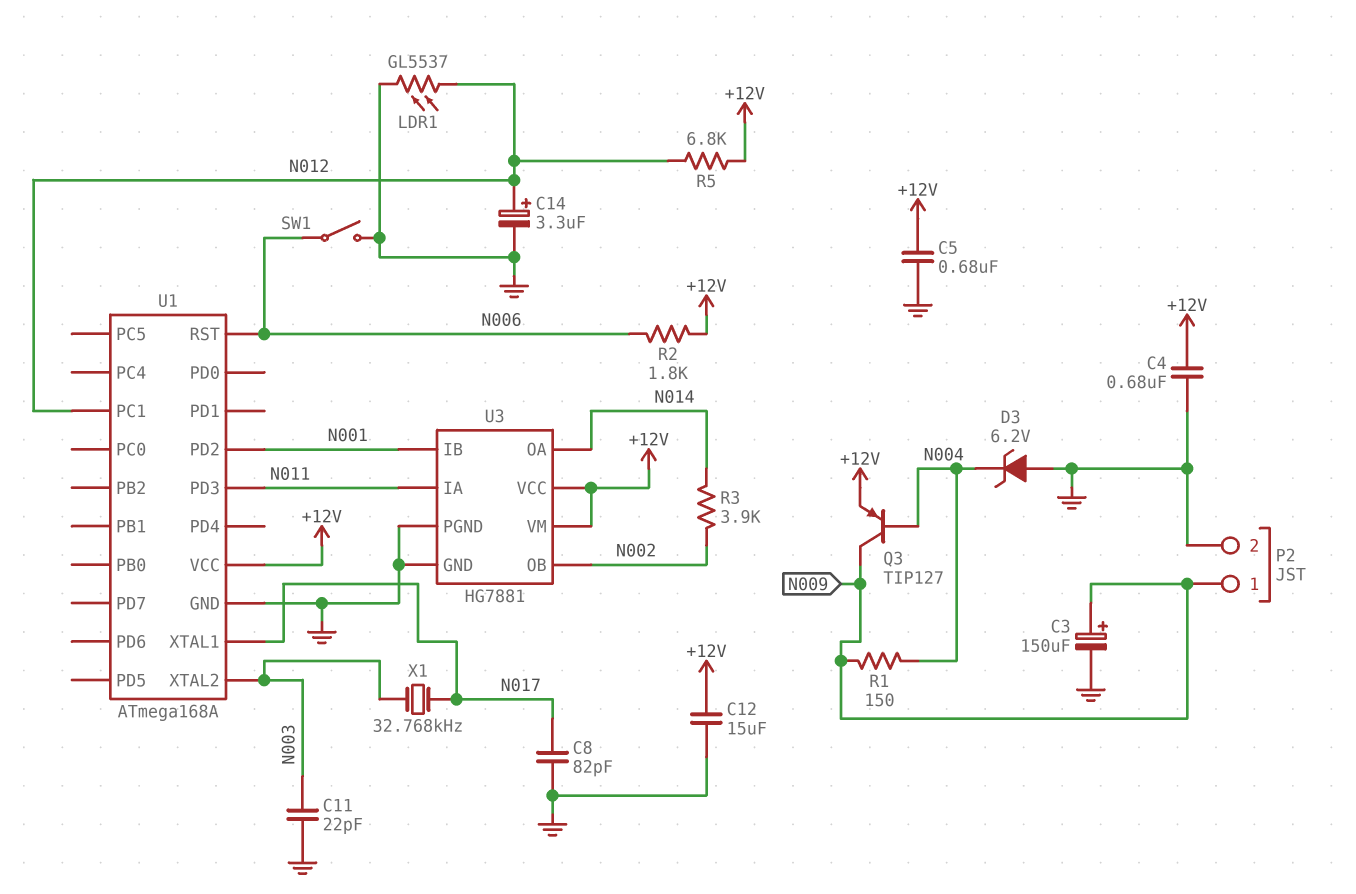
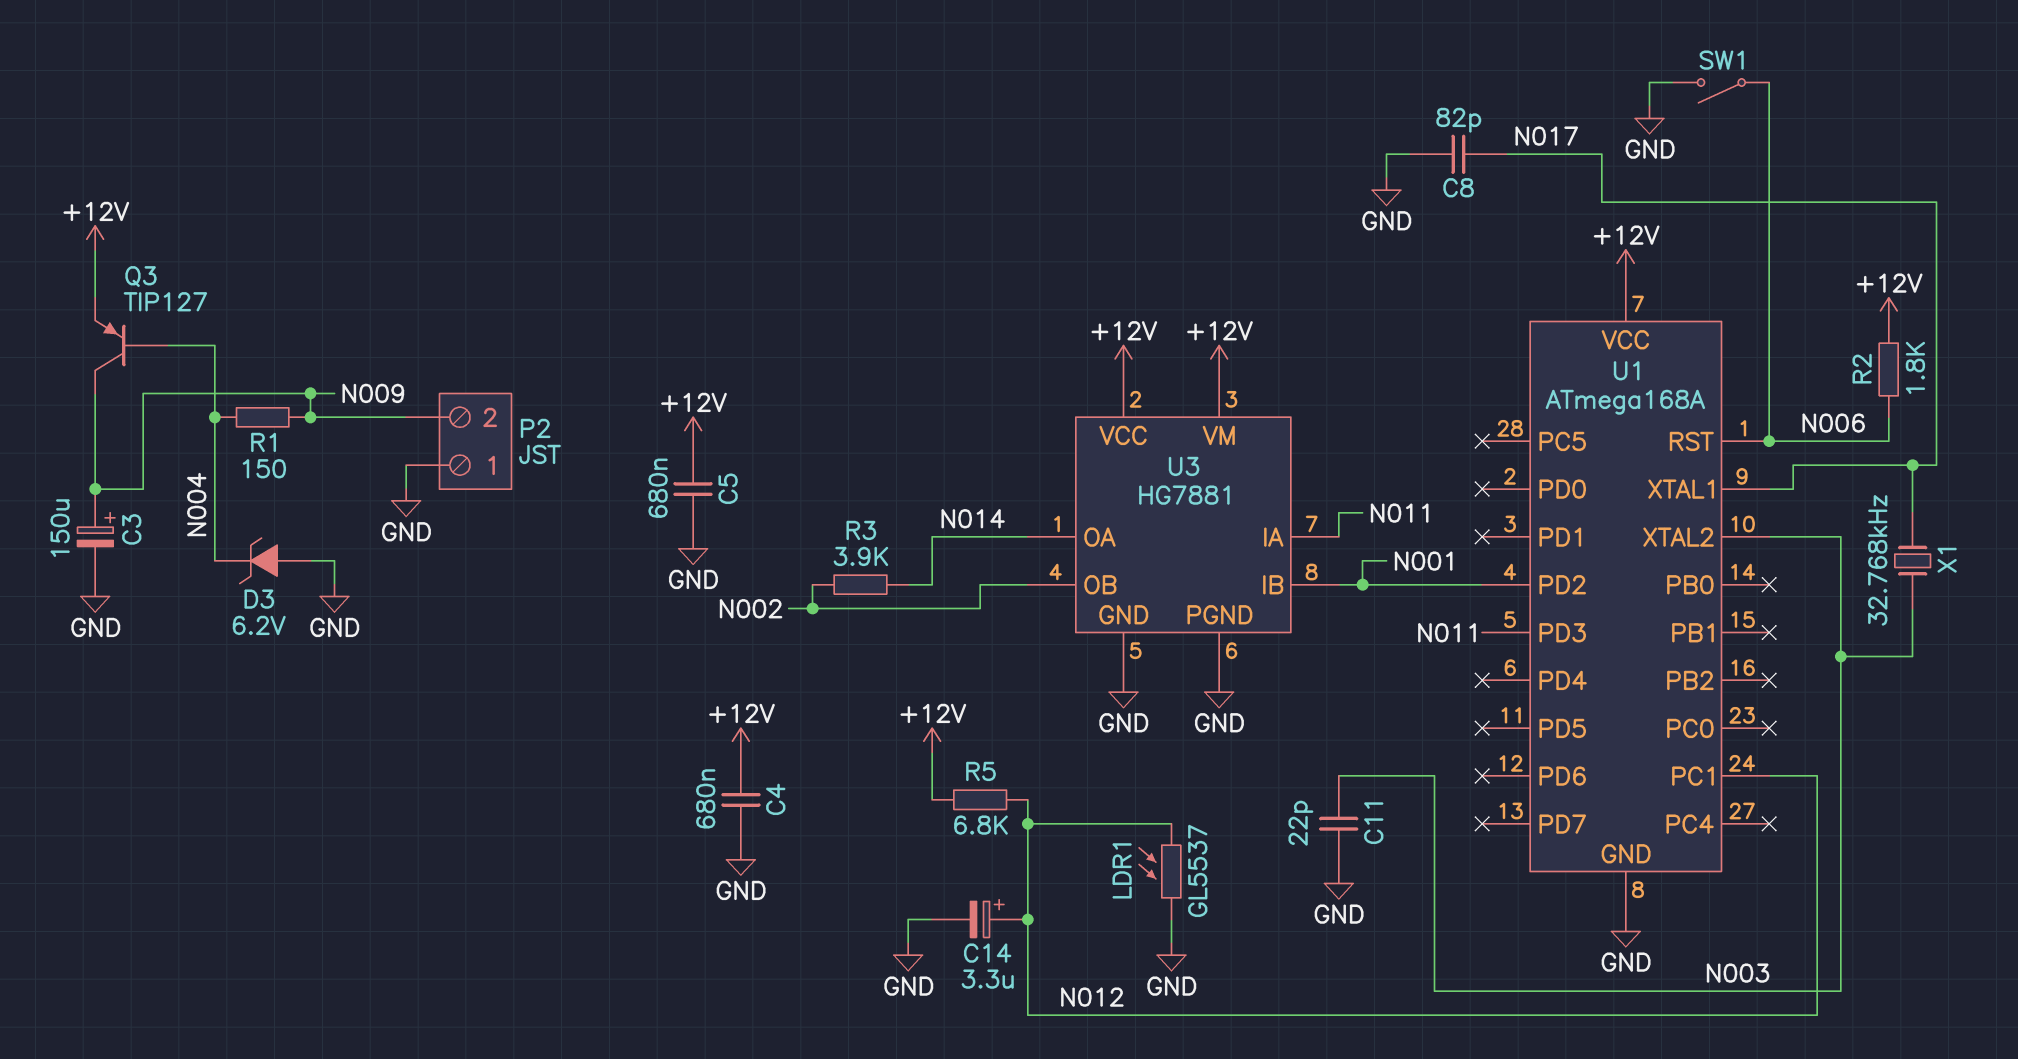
C12: 15uF (+12V, GND) -> none
P2 pin 1: N009 -> GND
P2 pin 2: GND -> N009

